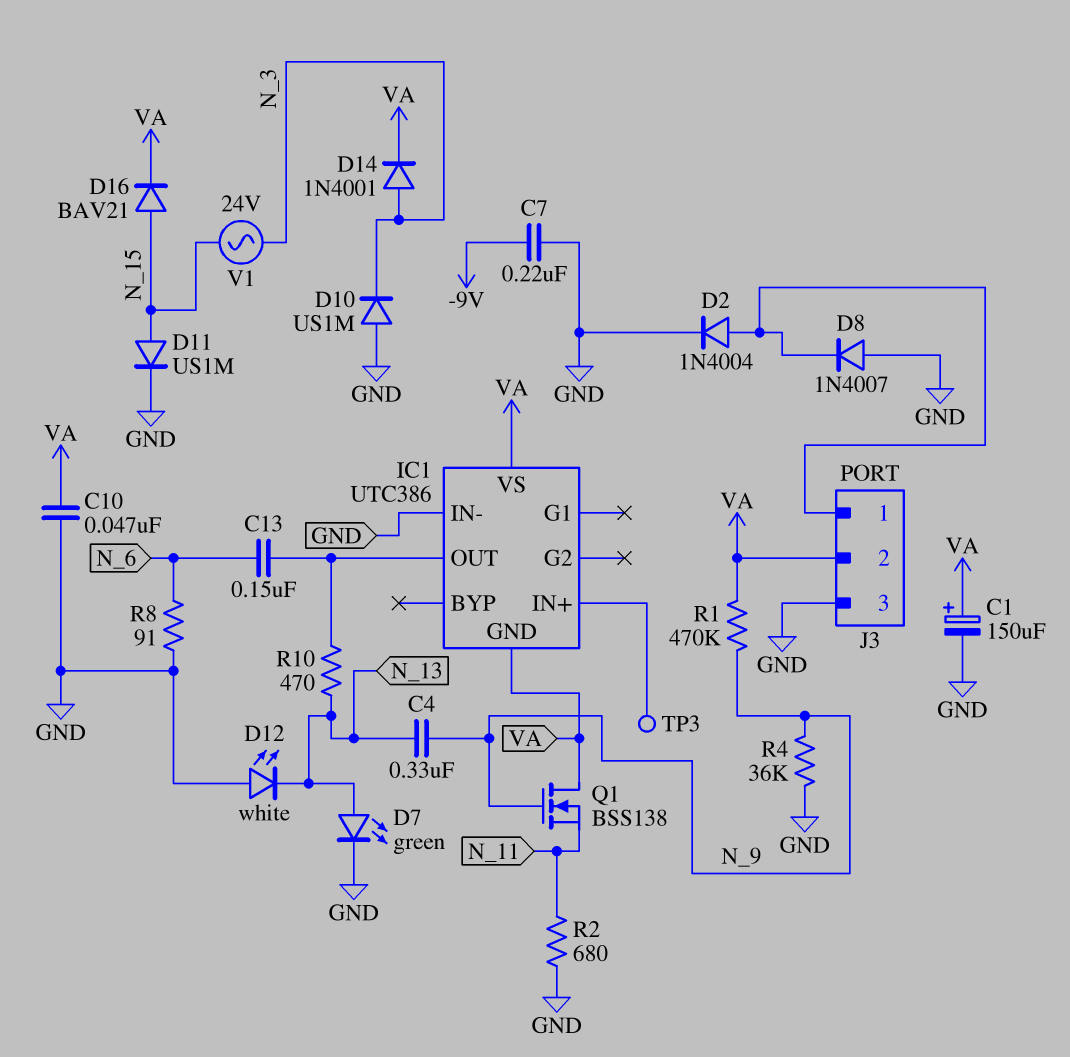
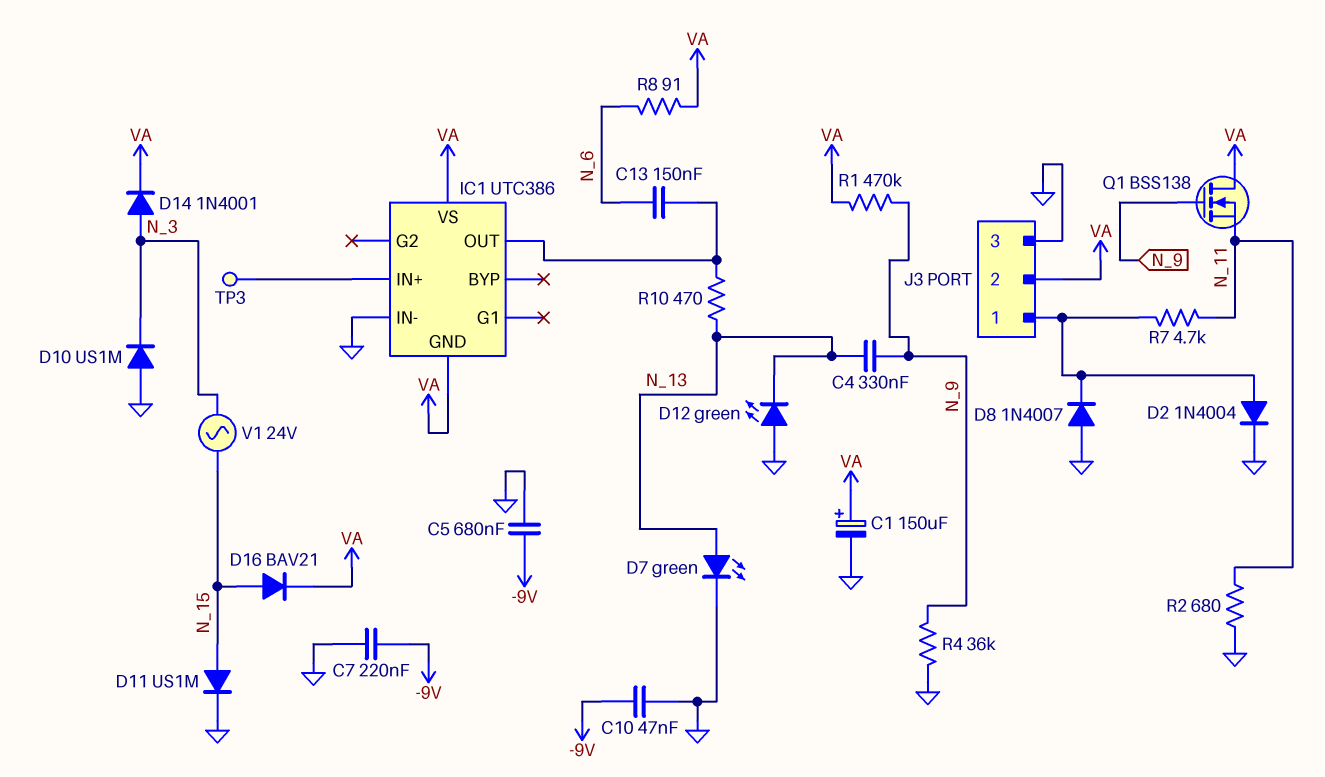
C5: none -> 680nF (-9V, GND)
C10: 47nF (GND, VA) -> 47nF (-9V, GND)
D12: LED white (A GND, K N_13) -> LED green (A GND, K N_13)
R7: none -> 4.7k (J3/1, N_11)
R8: 91 (GND, N_6) -> 91 (N_6, VA)

